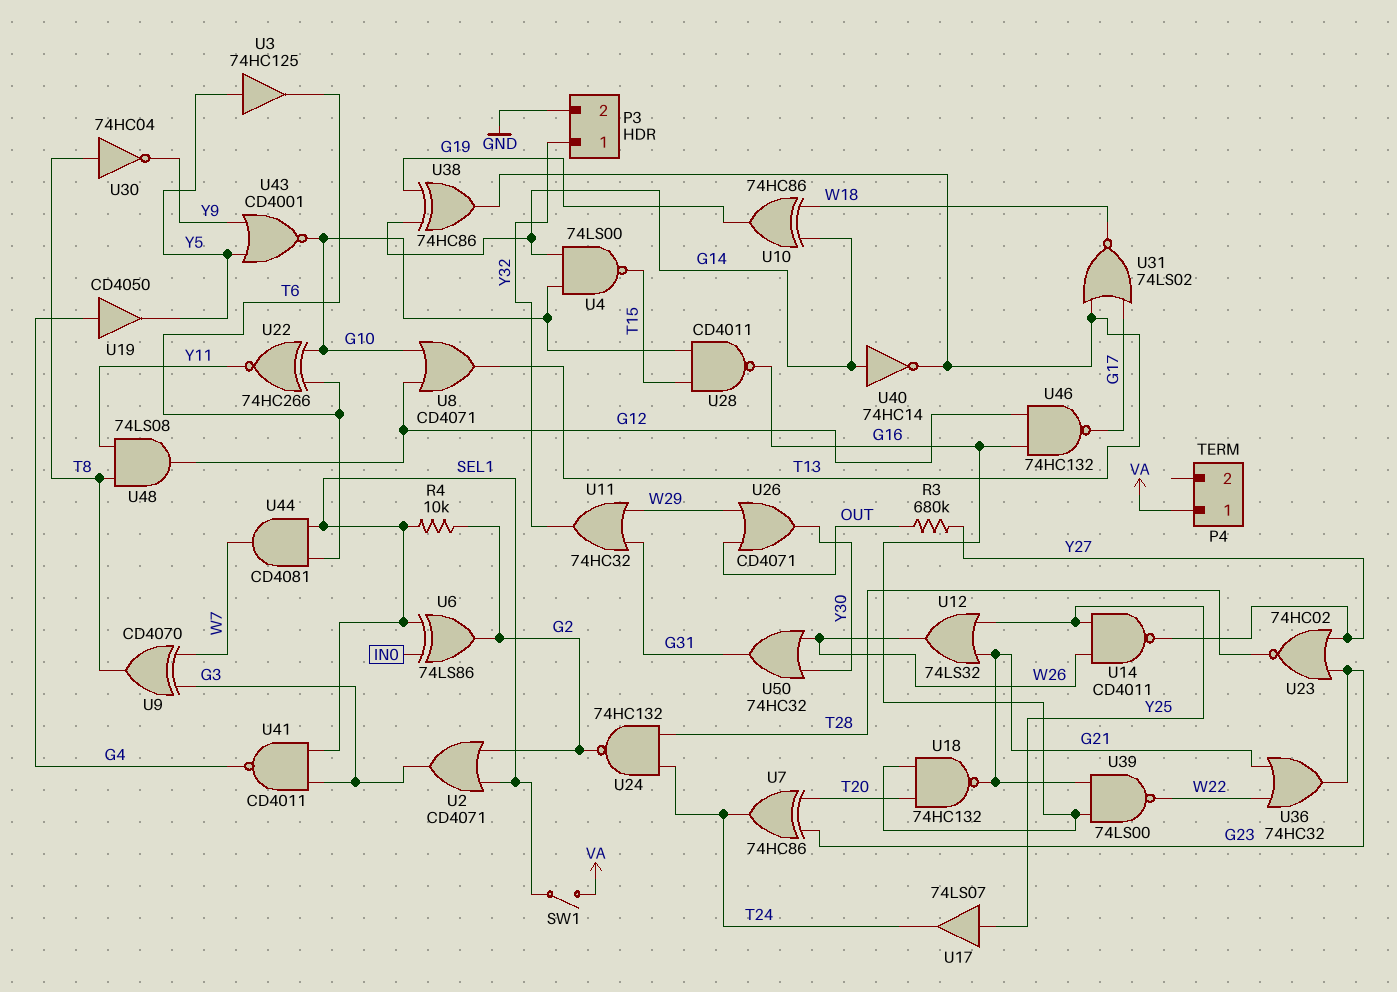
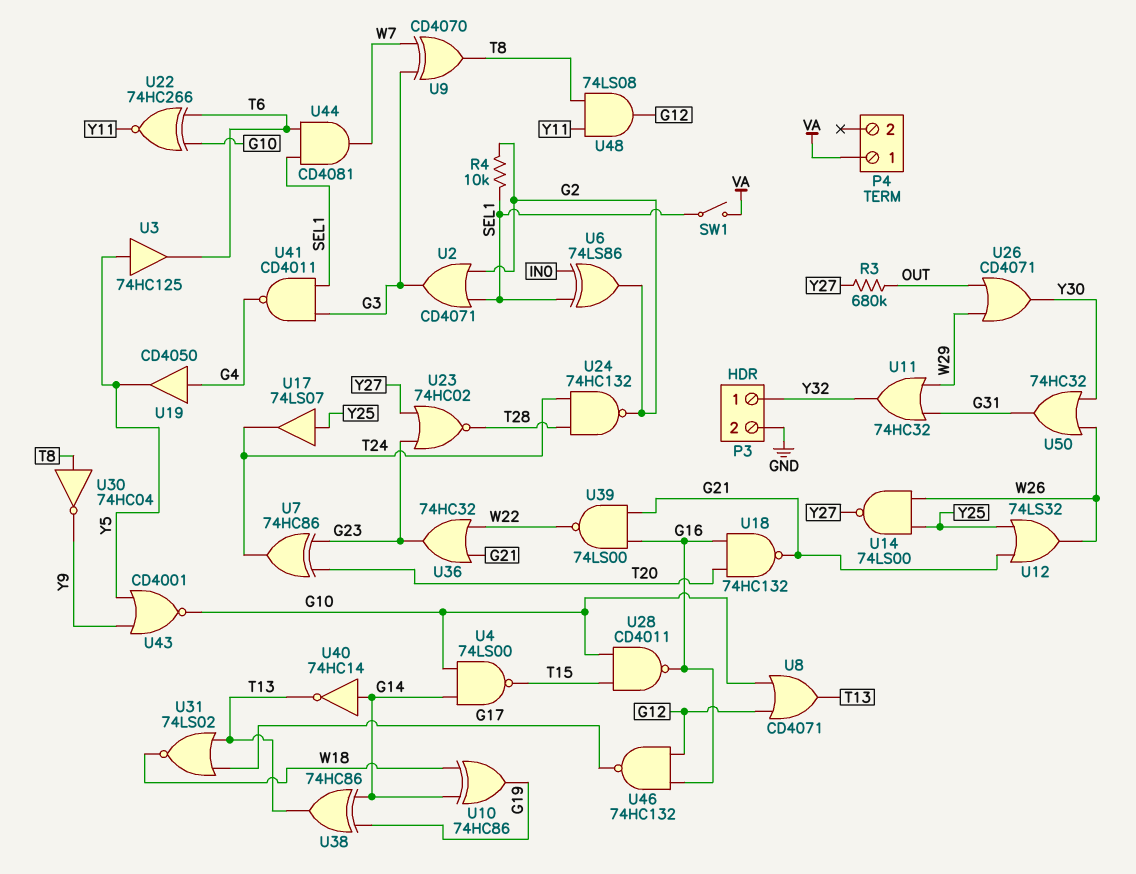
U14: NAND CD4011 (in W26, in Y25, out Y27) -> NAND 74LS00 (in W26, in Y25, out Y27)

